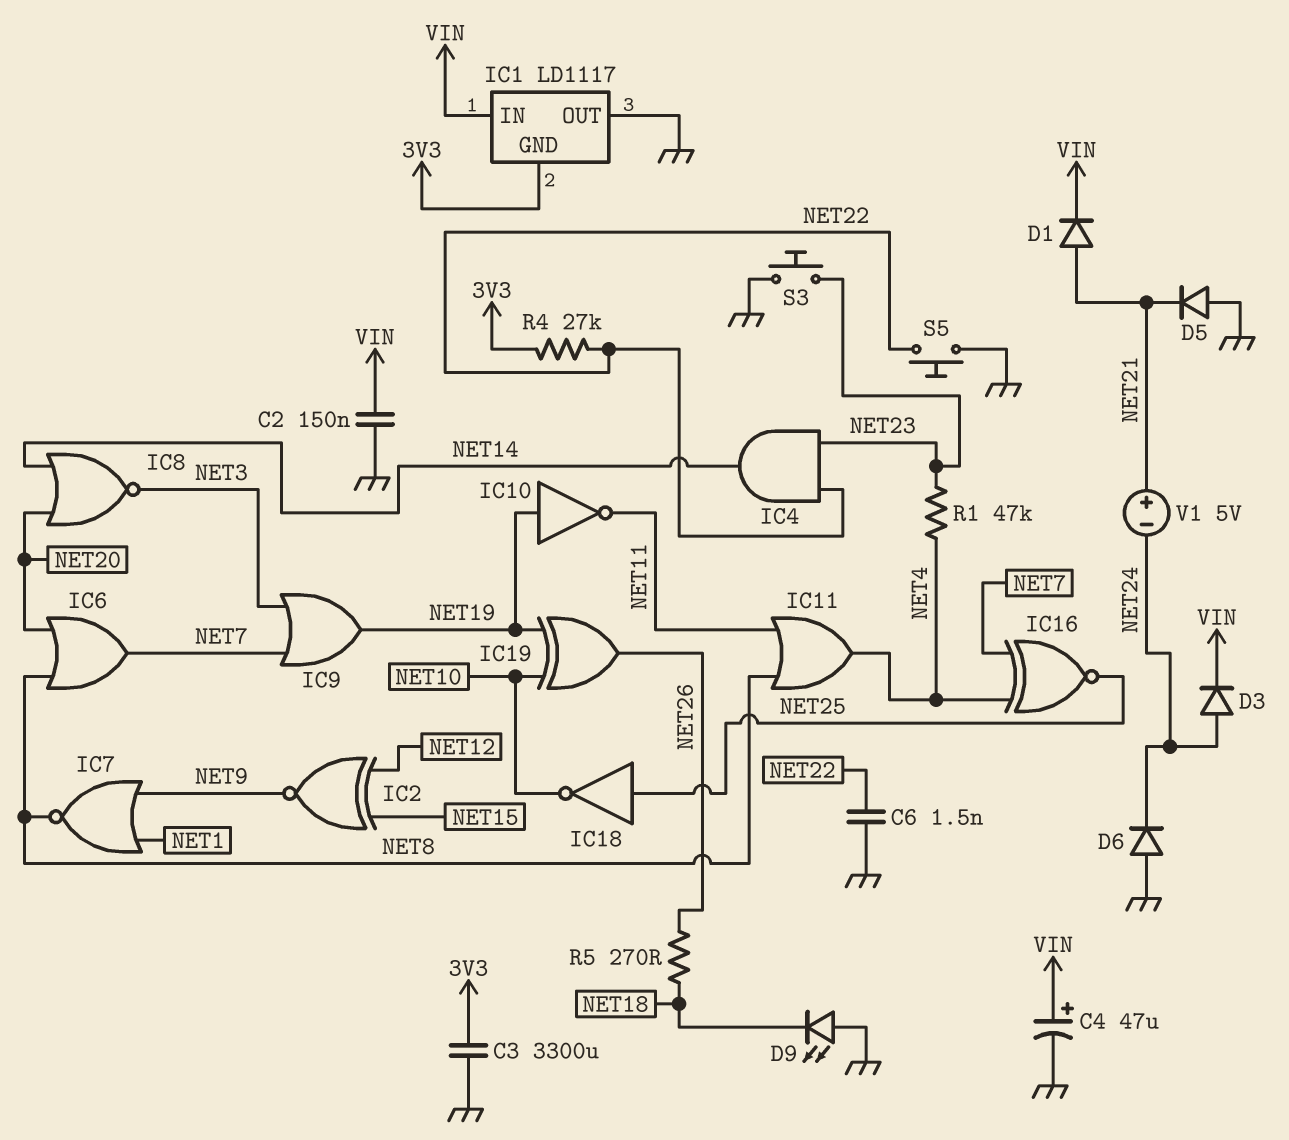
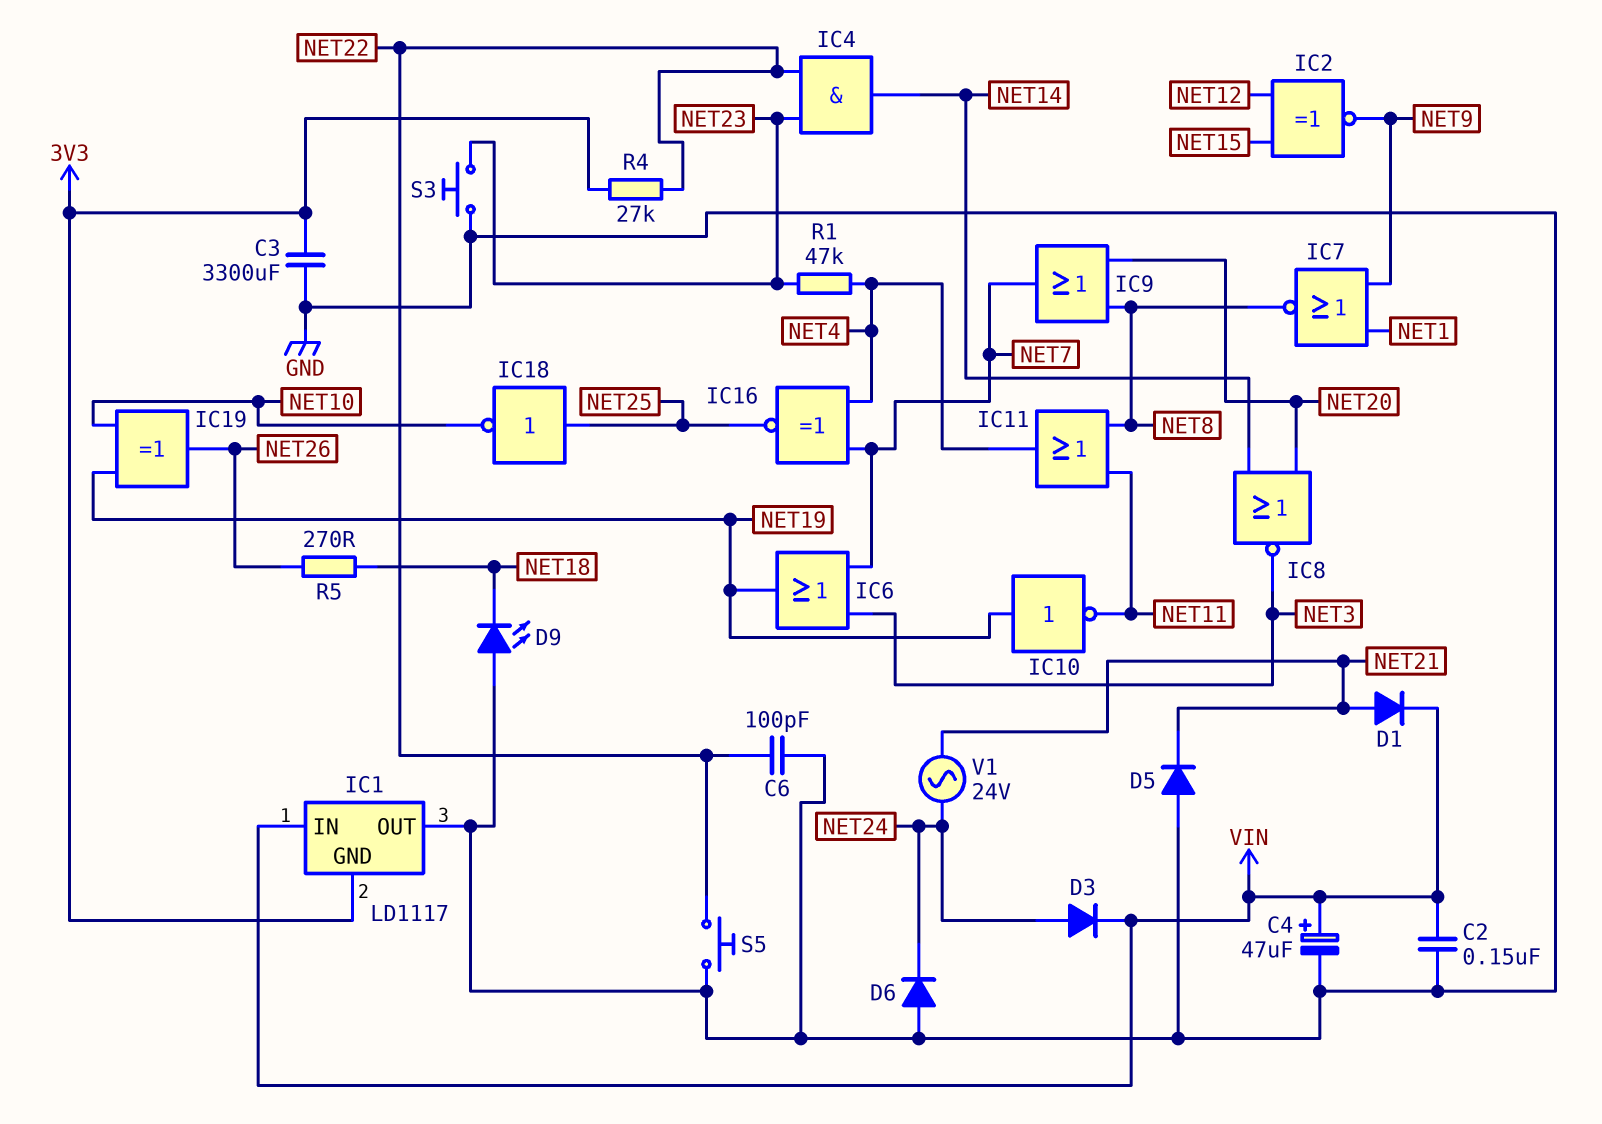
C6: 1.5nF (GND, NET22) -> 100pF (GND, NET22)
IC6: OR (in NET8, in NET20, out NET7) -> OR (in NET3, in NET7, out NET19)
IC9: OR (in NET3, in NET7, out NET19) -> OR (in NET8, in NET20, out NET7)
V1: 5V (plus NET21, minus NET24) -> AC 24V (NET21, NET24)

